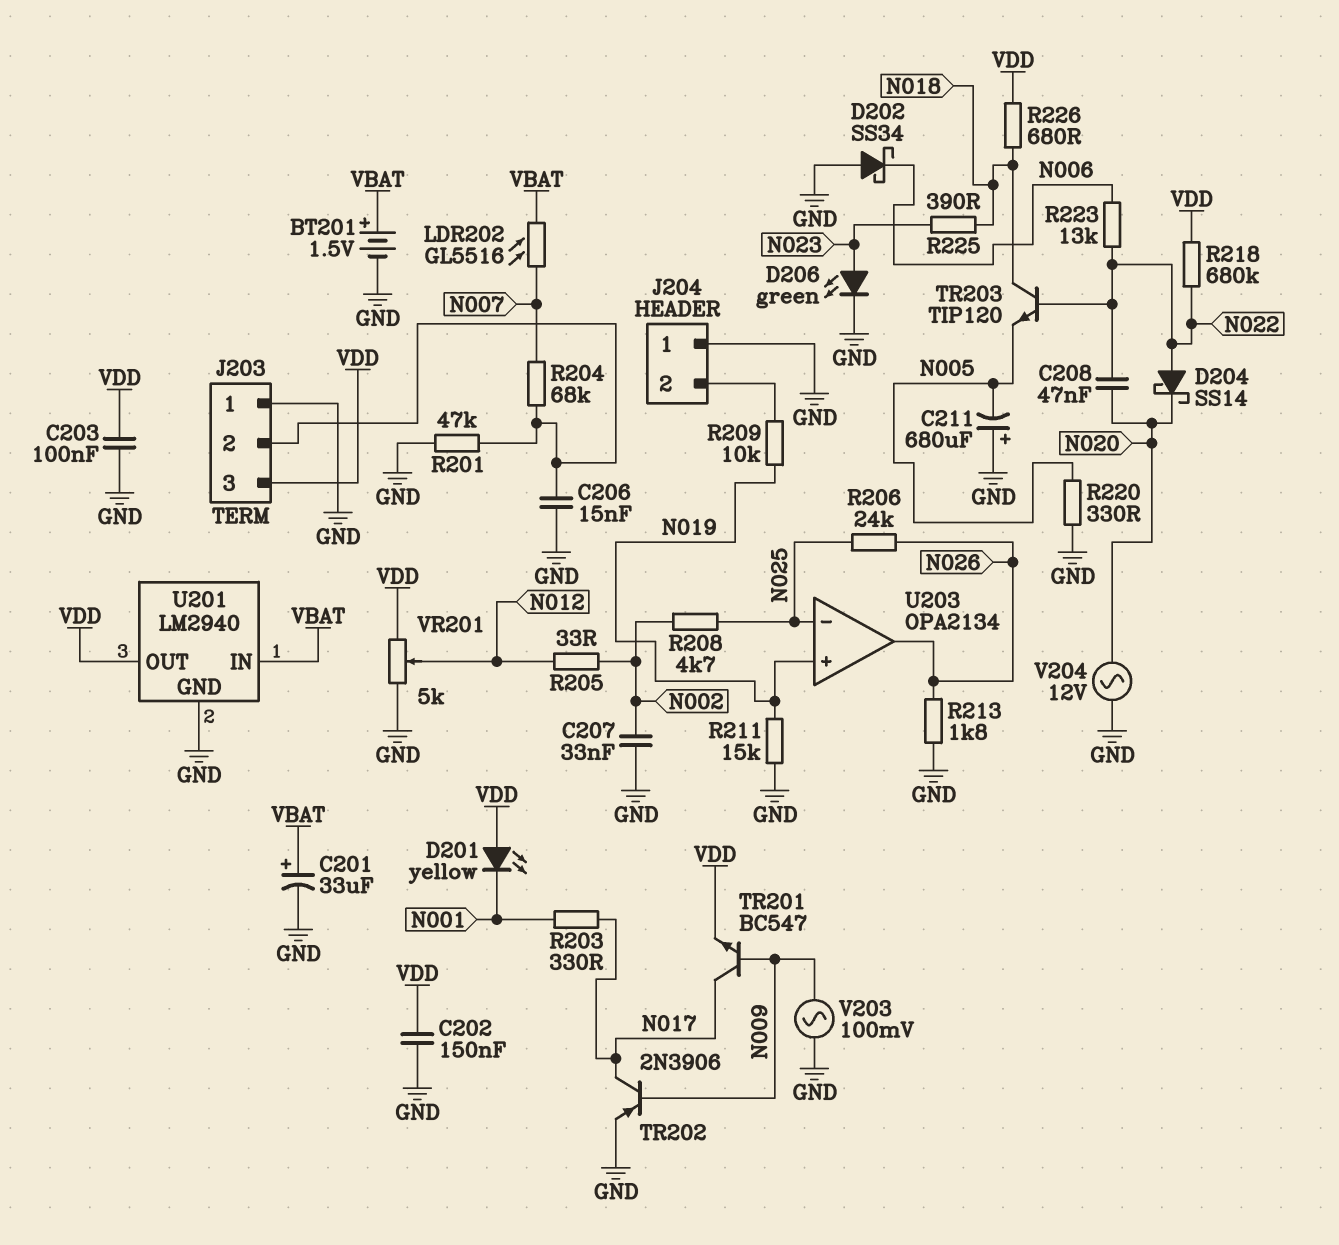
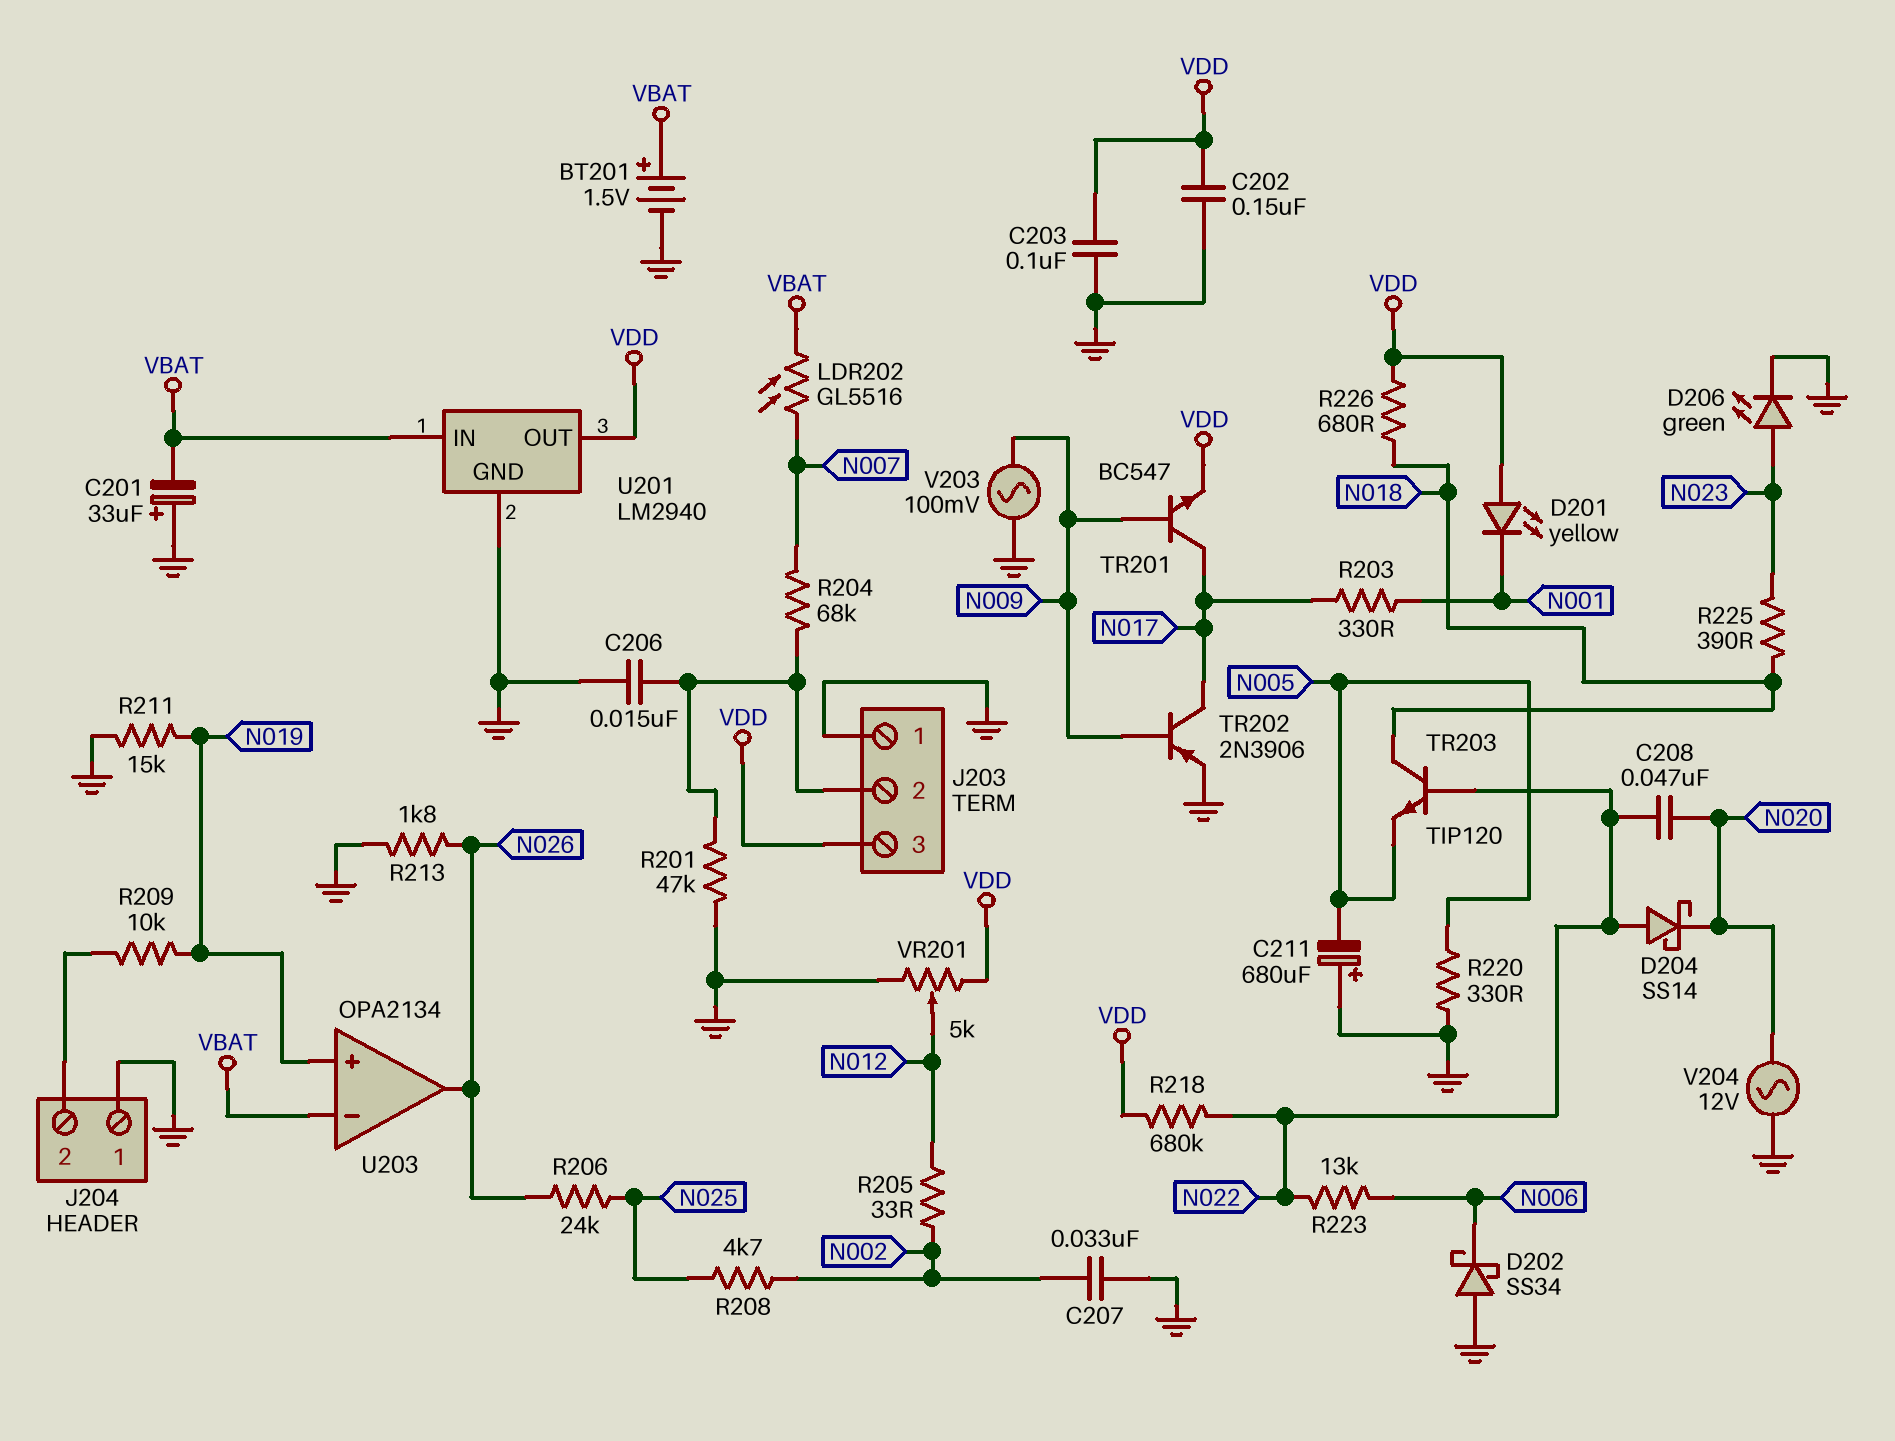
C201: 33uF (plus VBAT, minus GND) -> 33uF (plus GND, minus VBAT)
U203 pin in-: N025 -> VBAT

